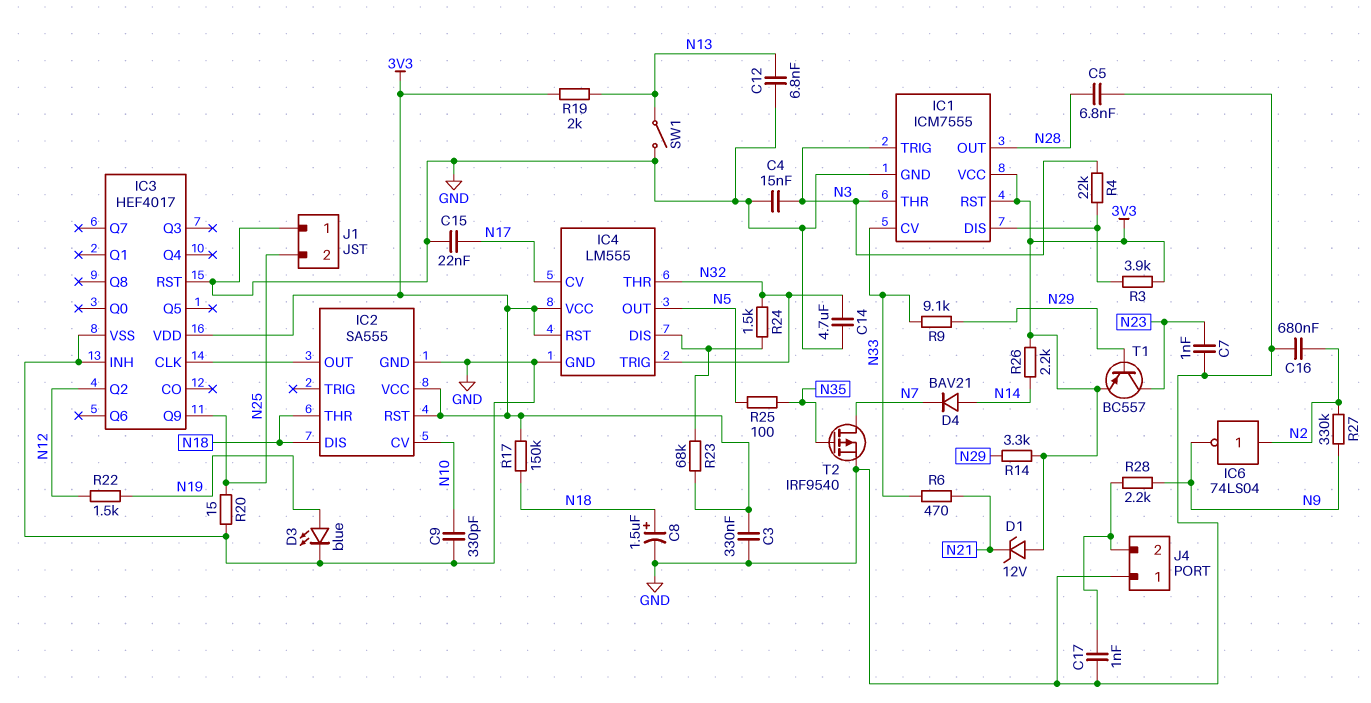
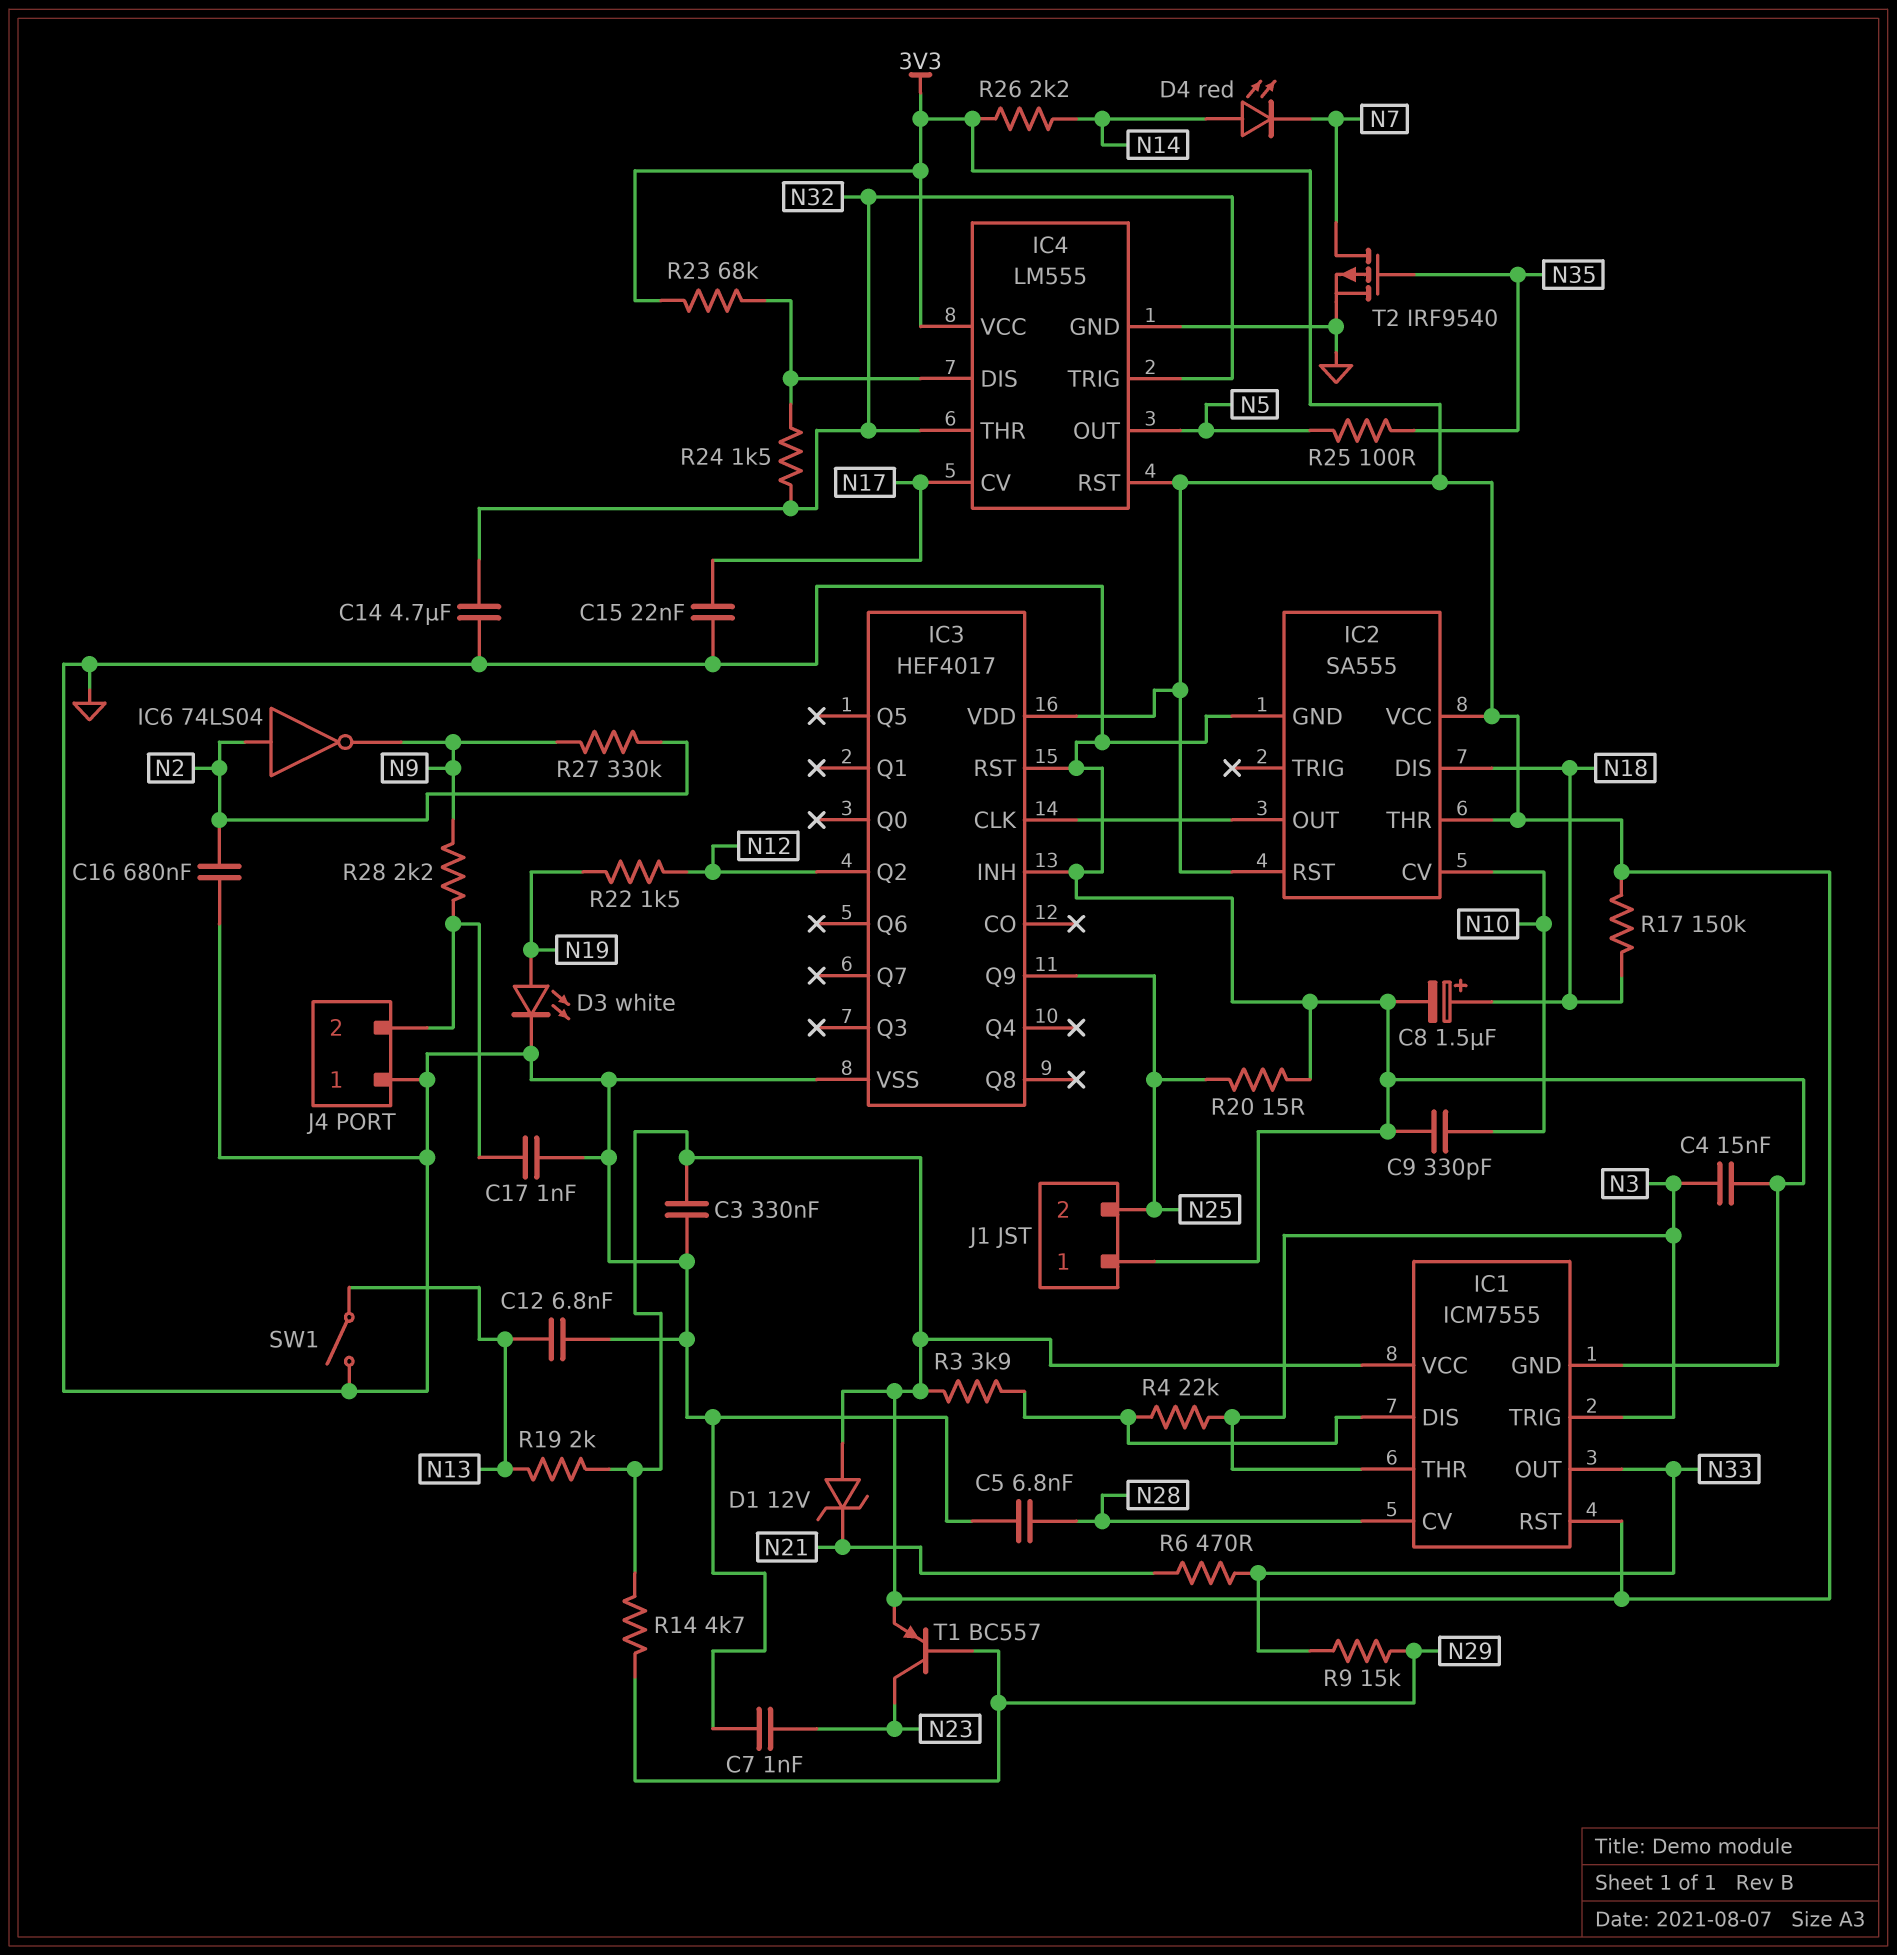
D3: LED blue (A N19, K GND) -> LED white (A N19, K GND)
D4: diode BAV21 (A N14, K N7) -> LED red (A N14, K N7)
IC1 pin CV: N33 -> N28
IC1 pin OUT: N28 -> N33
IC2 pin THR: N18 -> 3V3
R9: 9.1k (N29, N33) -> 15k (N29, N33)
R14: 3.3k (3V3, N29) -> 4.7k (3V3, N29)

